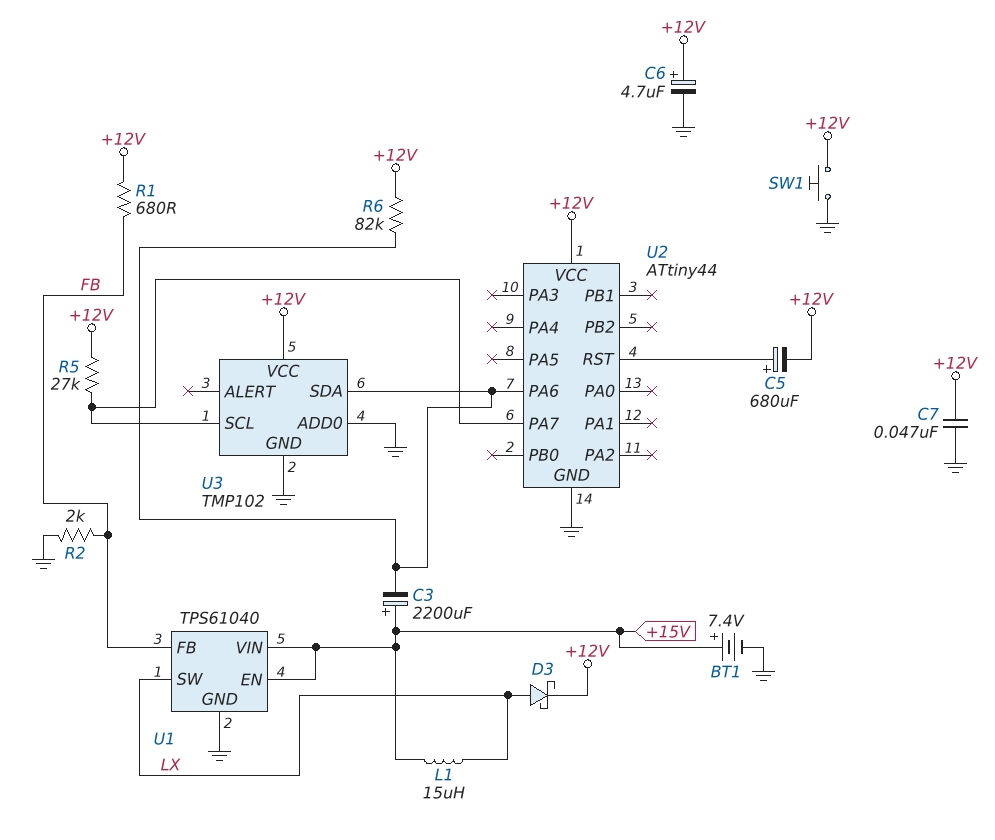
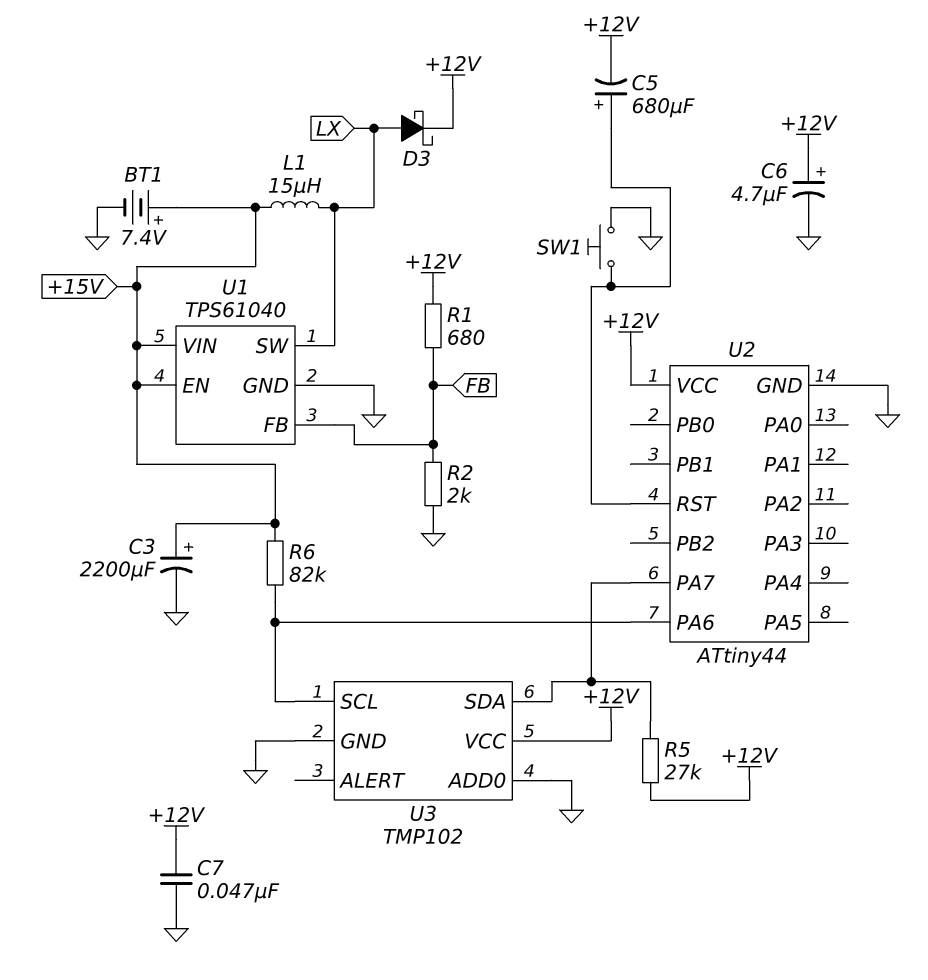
C3: 2200uF (plus +15V, minus U2/PA6) -> 2200uF (plus +15V, minus GND)
R6: 82k (+12V, U2/PA6) -> 82k (+15V, U2/PA6)
SW1: button (+12V, GND) -> button (GND, U2/RST)
U3 pin SCL: U2/PA7 -> U2/PA6
U3 pin SDA: U2/PA6 -> U2/PA7

